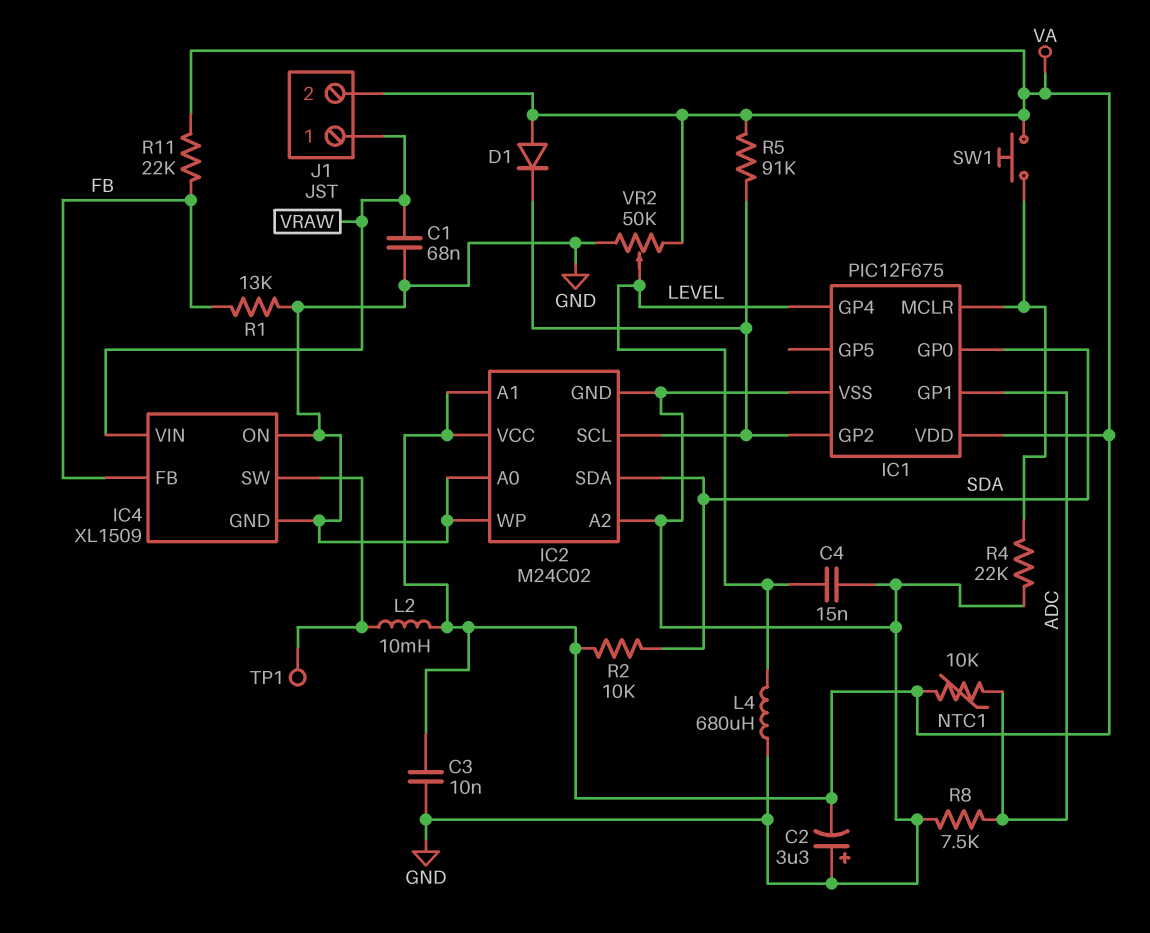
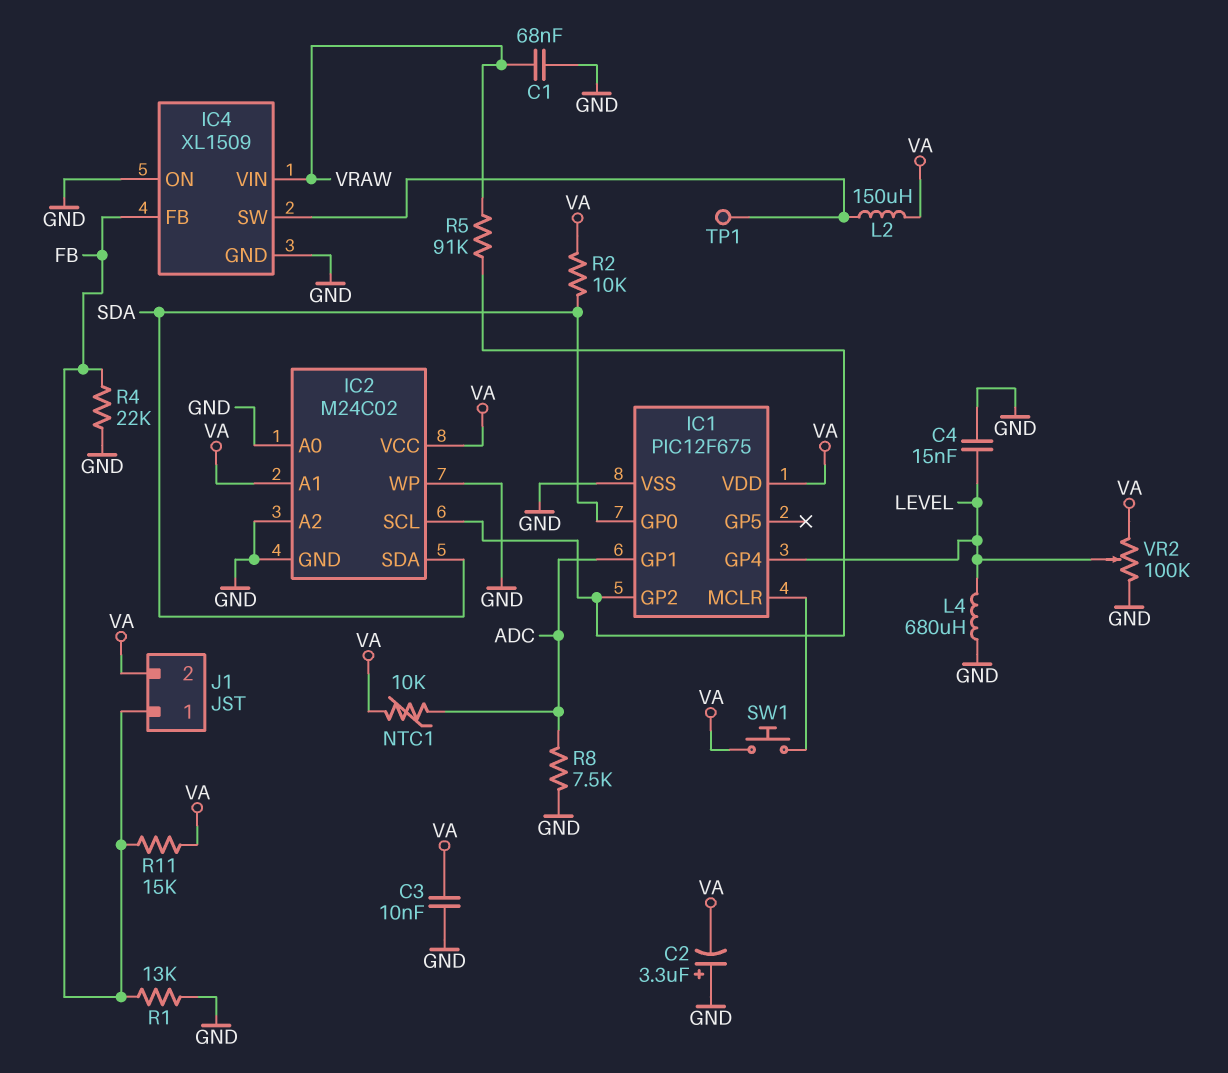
D1: diode (A VA, K IC1/GP2) -> none
J1 pin 1: VRAW -> FB
L2: 10mH (IC4/SW, VA) -> 150uH (IC4/SW, VA)
R4: 22k (GND, IC1/MCLR) -> 22k (FB, GND)
R5: 91k (IC1/GP2, VA) -> 91k (IC1/GP2, VRAW)
R11: 22k (FB, VA) -> 15k (FB, VA)
VR2: 50k (GND, VA, wiper LEVEL) -> 100k (GND, VA, wiper LEVEL)

